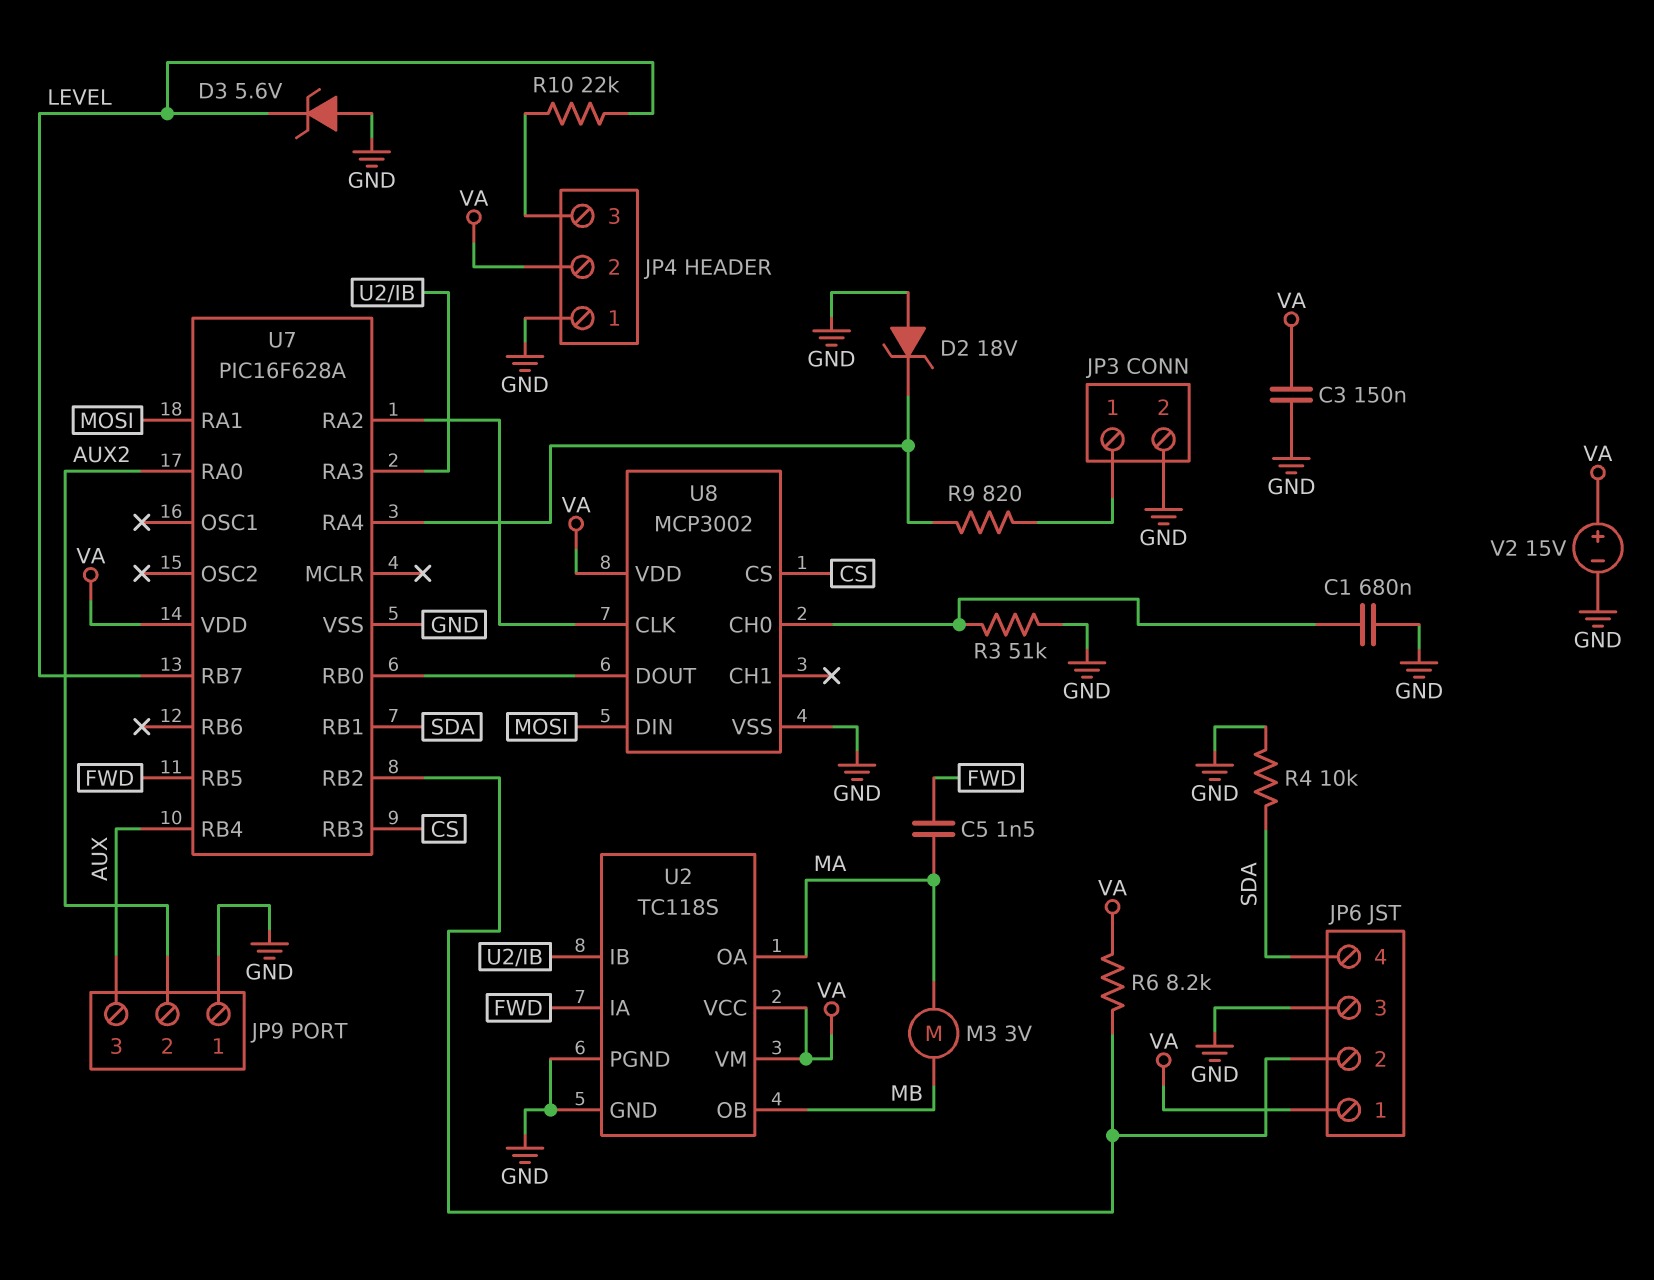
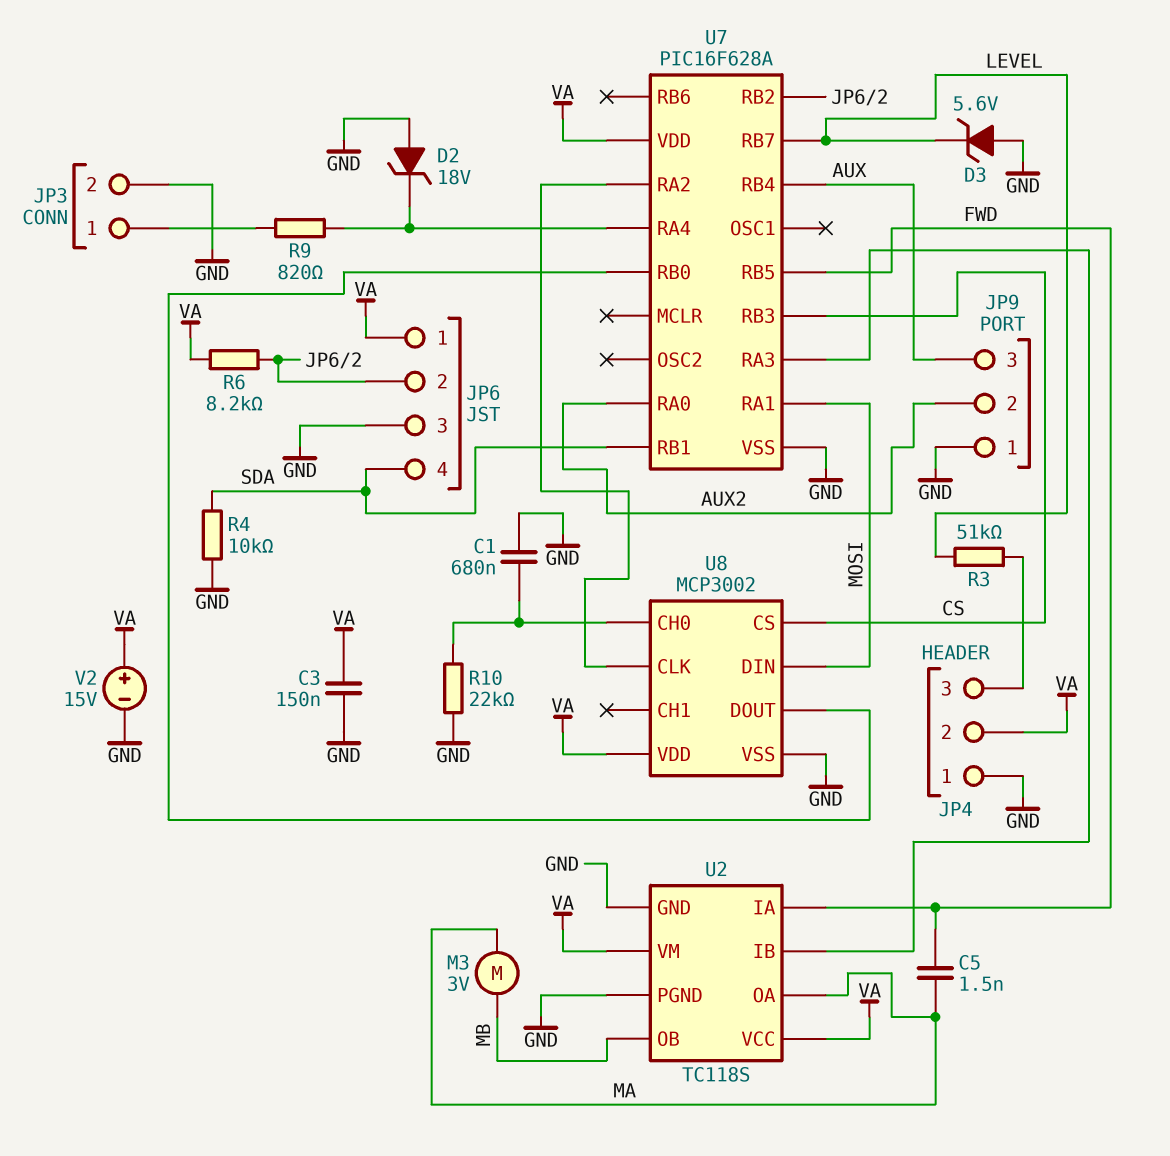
R3: 51k (GND, U8/CH0) -> 51k (JP4/3, LEVEL)
R10: 22k (JP4/3, LEVEL) -> 22k (GND, U8/CH0)

